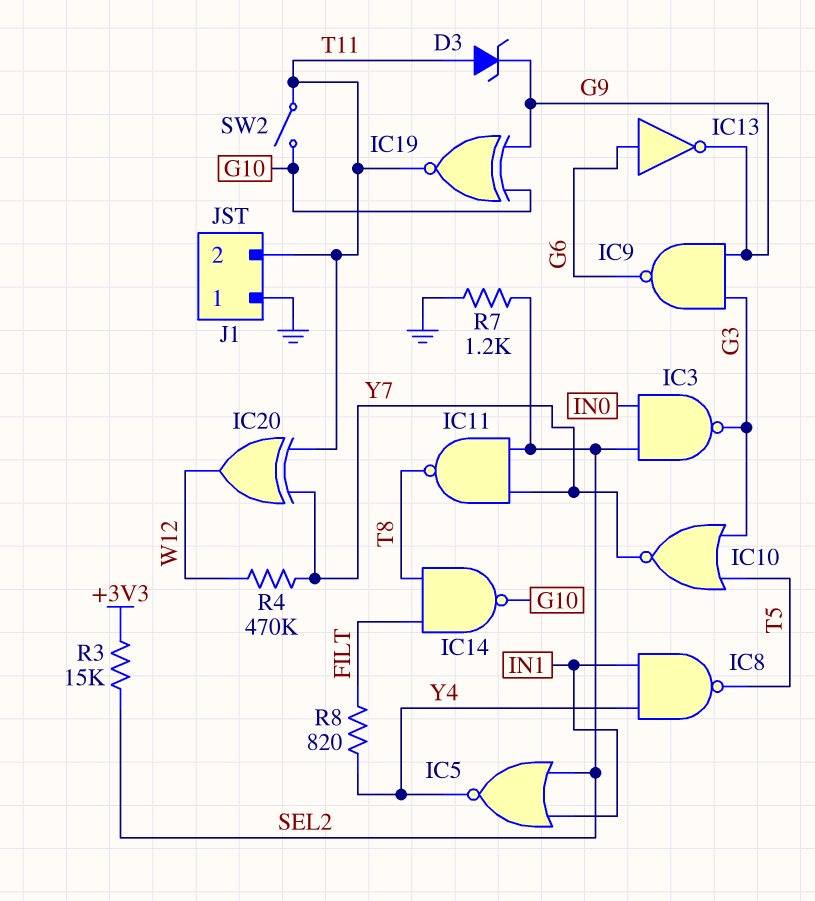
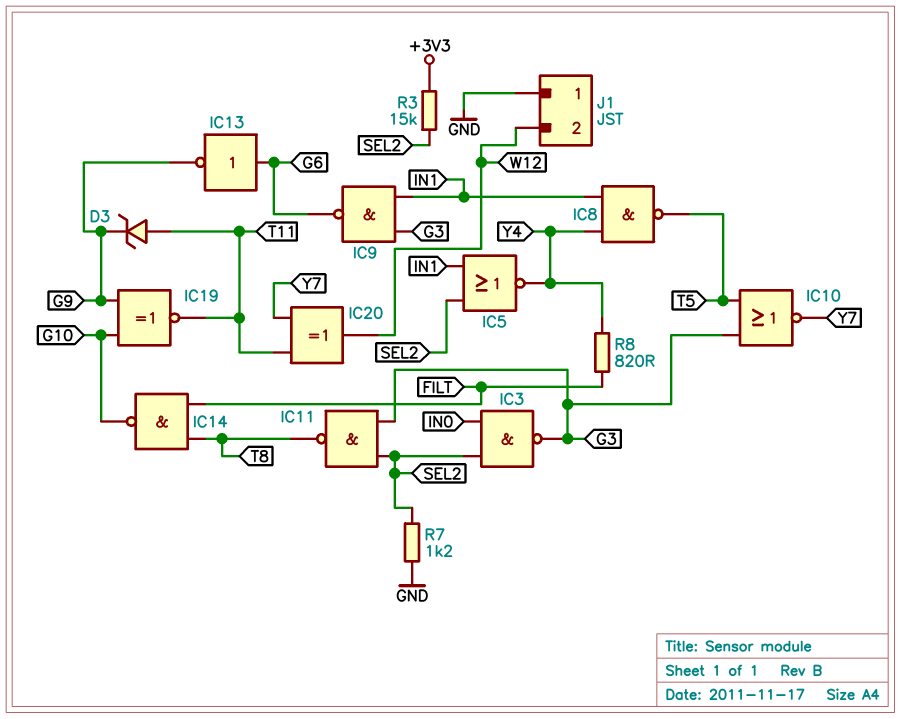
IC9: NAND (in G3, in G9, out G6) -> NAND (in G3, in IN1, out G6)
IC11: NAND (in SEL2, in Y7, out T8) -> NAND (in G3, in SEL2, out T8)
J1 pin 2: T11 -> W12
R4: 470k (W12, Y7) -> none
SW2: switch (G10, T11) -> none

